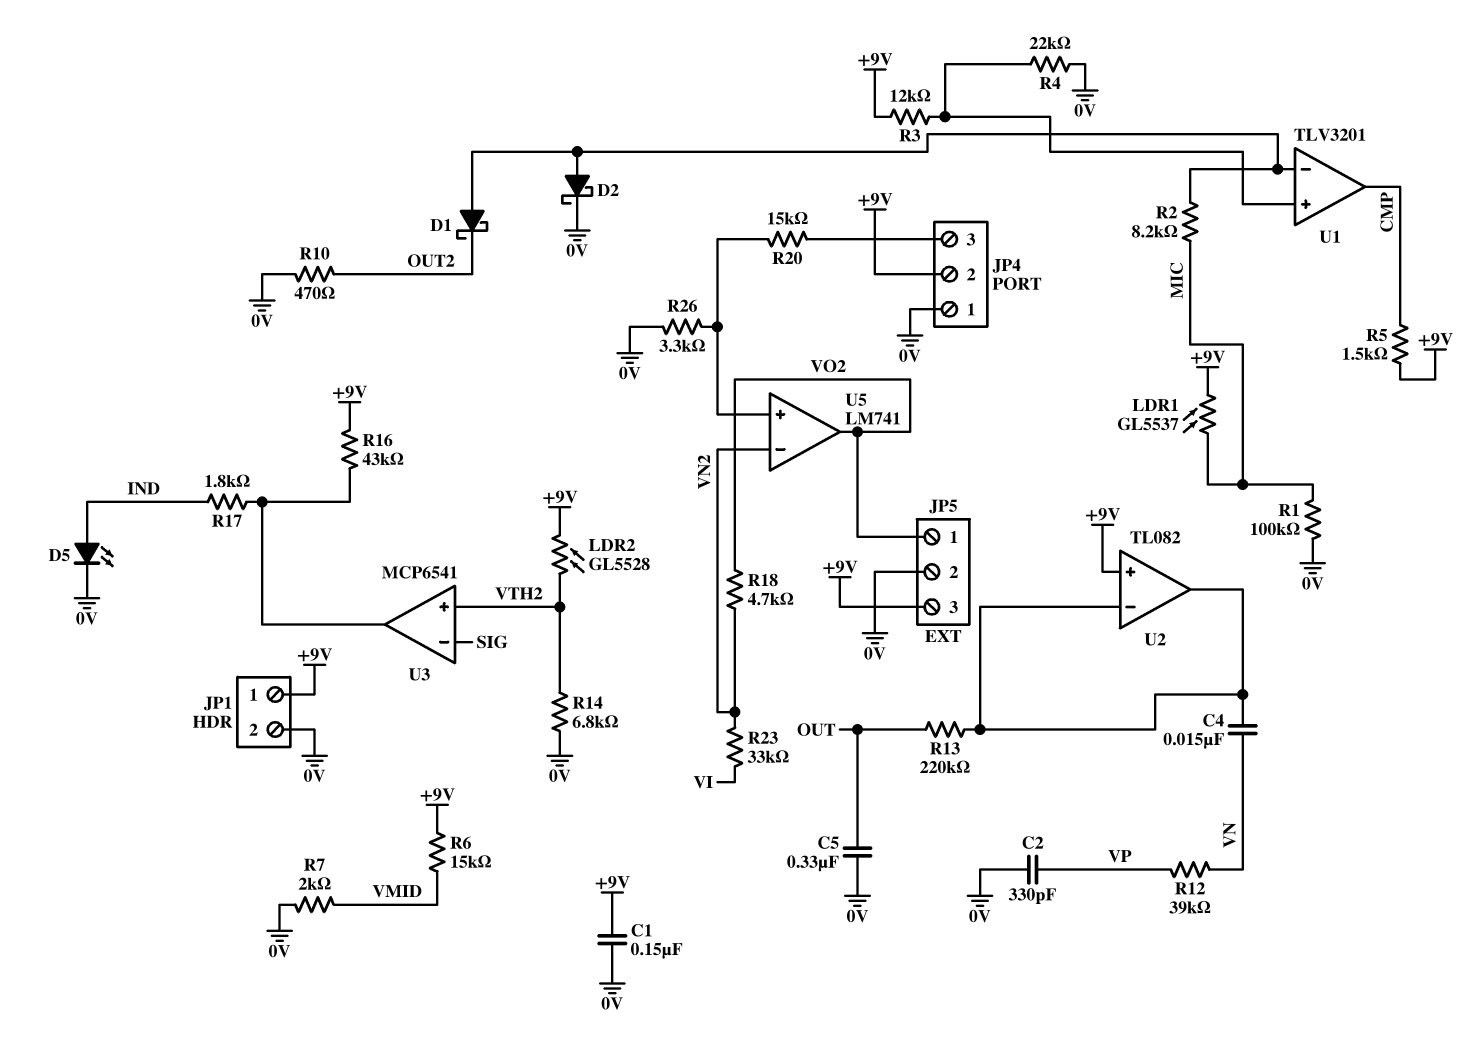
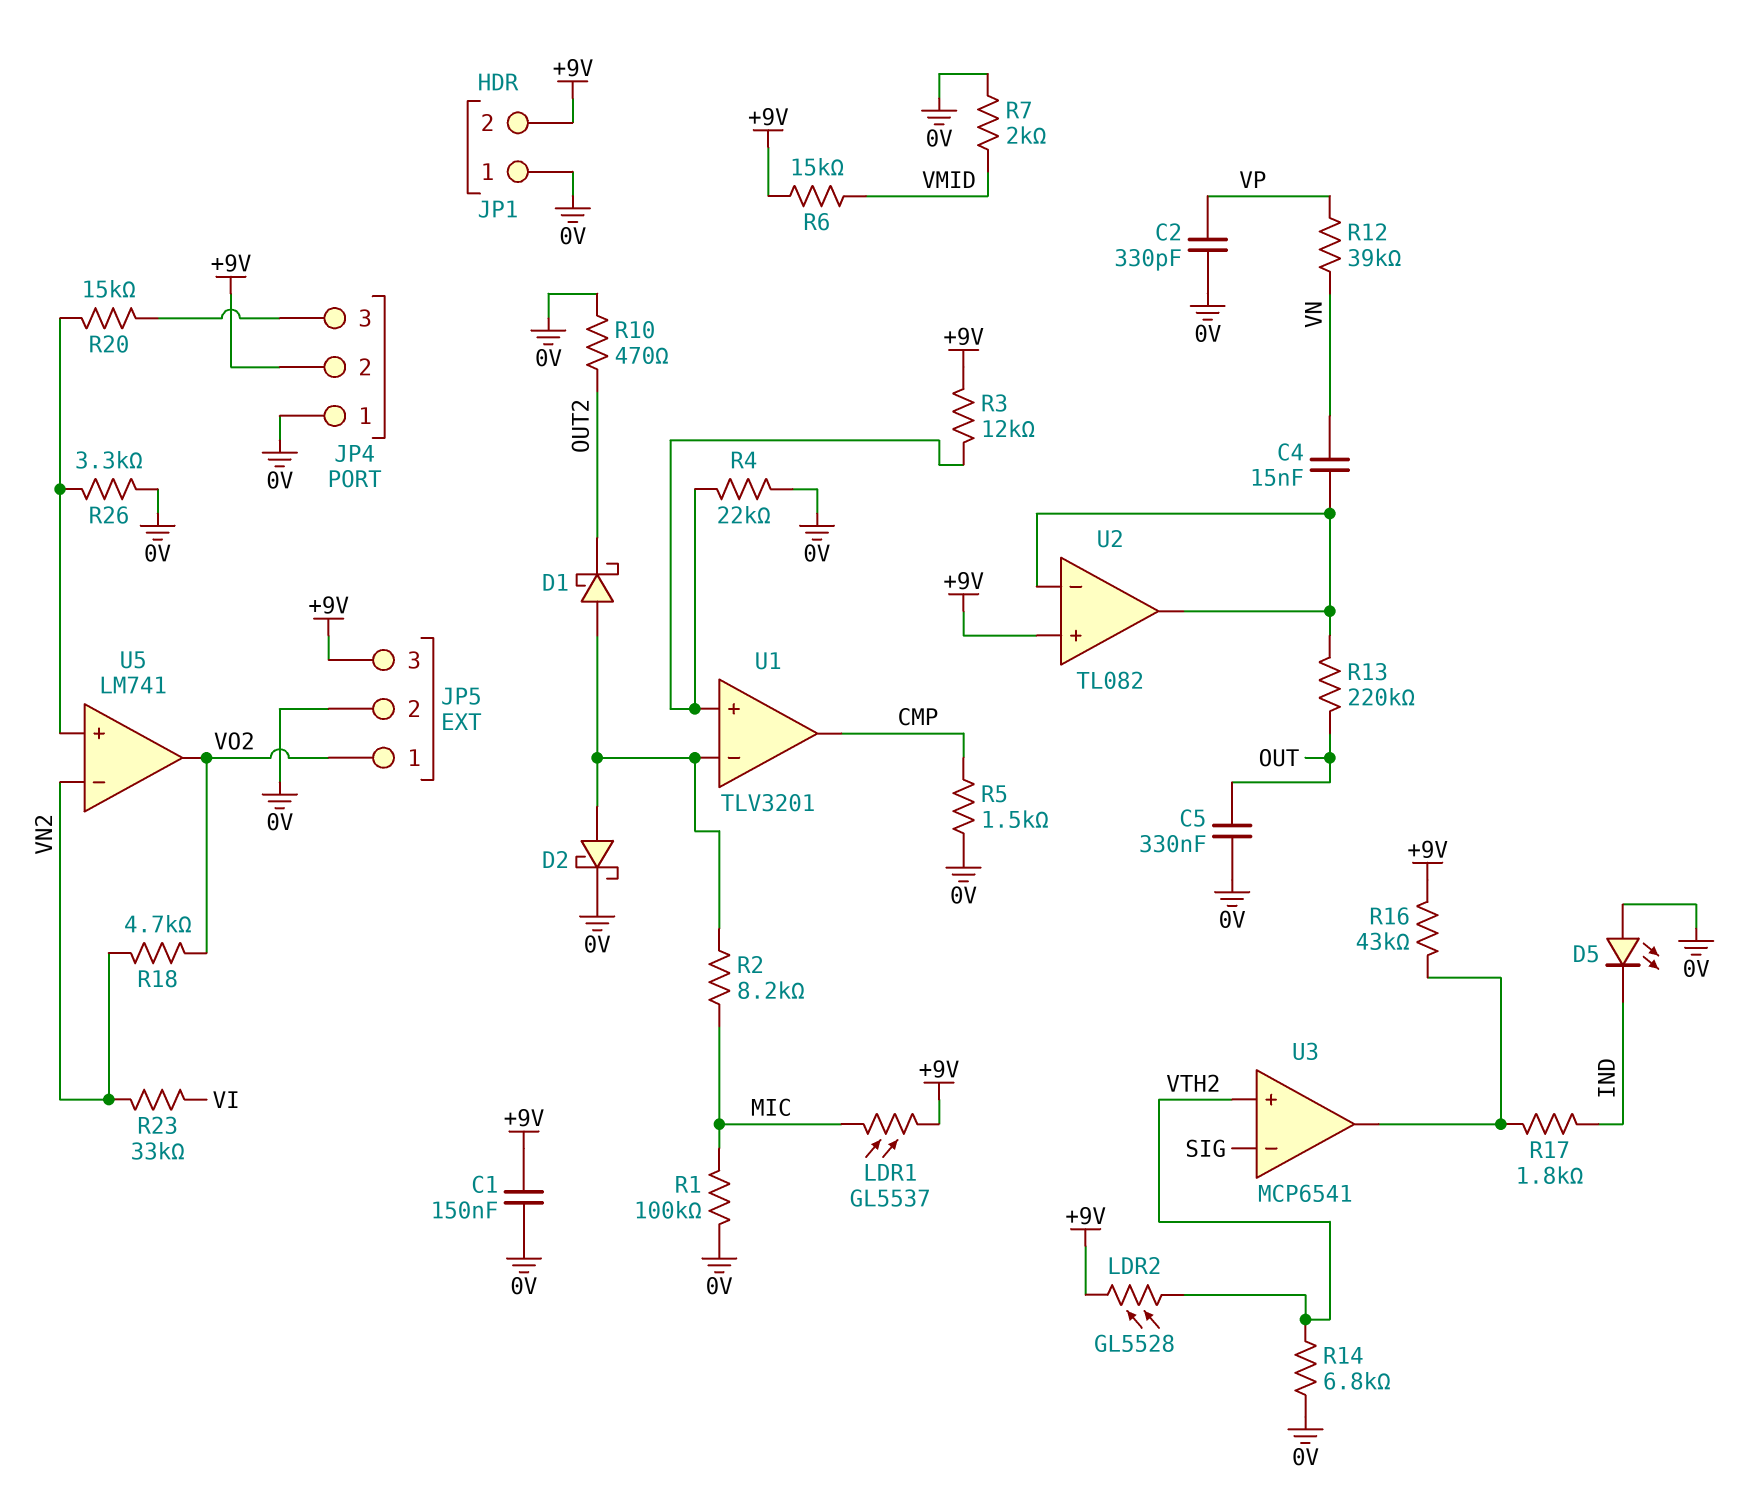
D5: LED (A IND, K 0V) -> LED (A 0V, K IND)
JP1 pin 1: +9V -> 0V
JP1 pin 2: 0V -> +9V
R5: 1.5k (+9V, CMP) -> 1.5k (0V, CMP)

